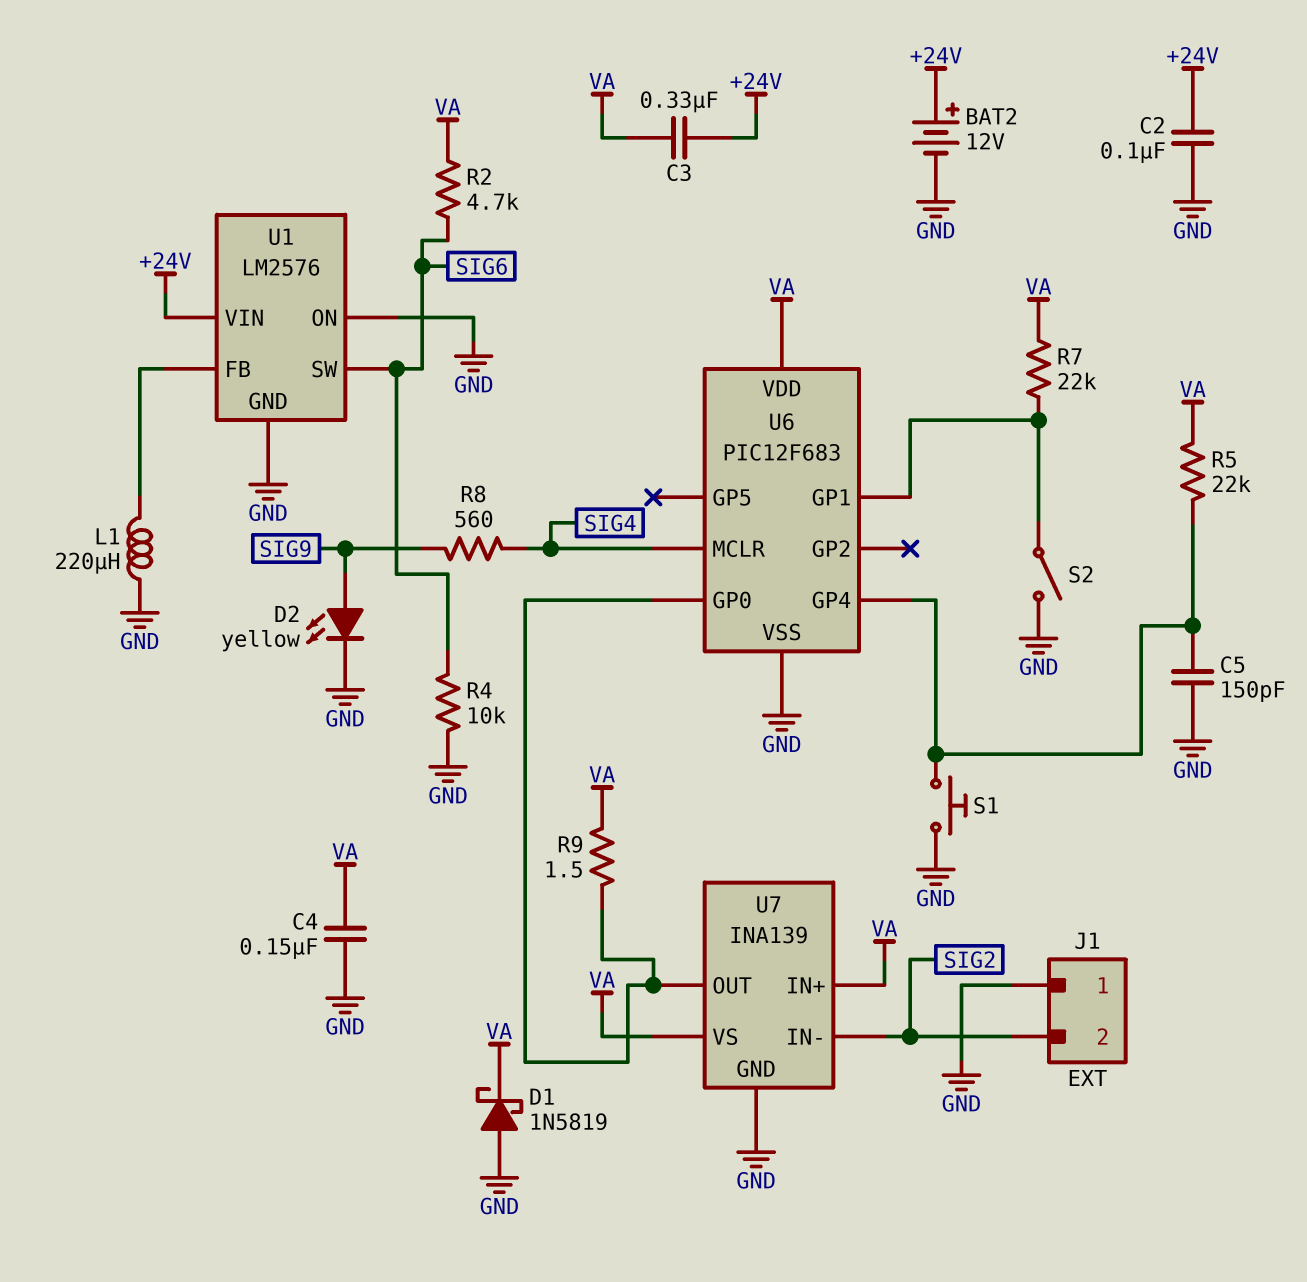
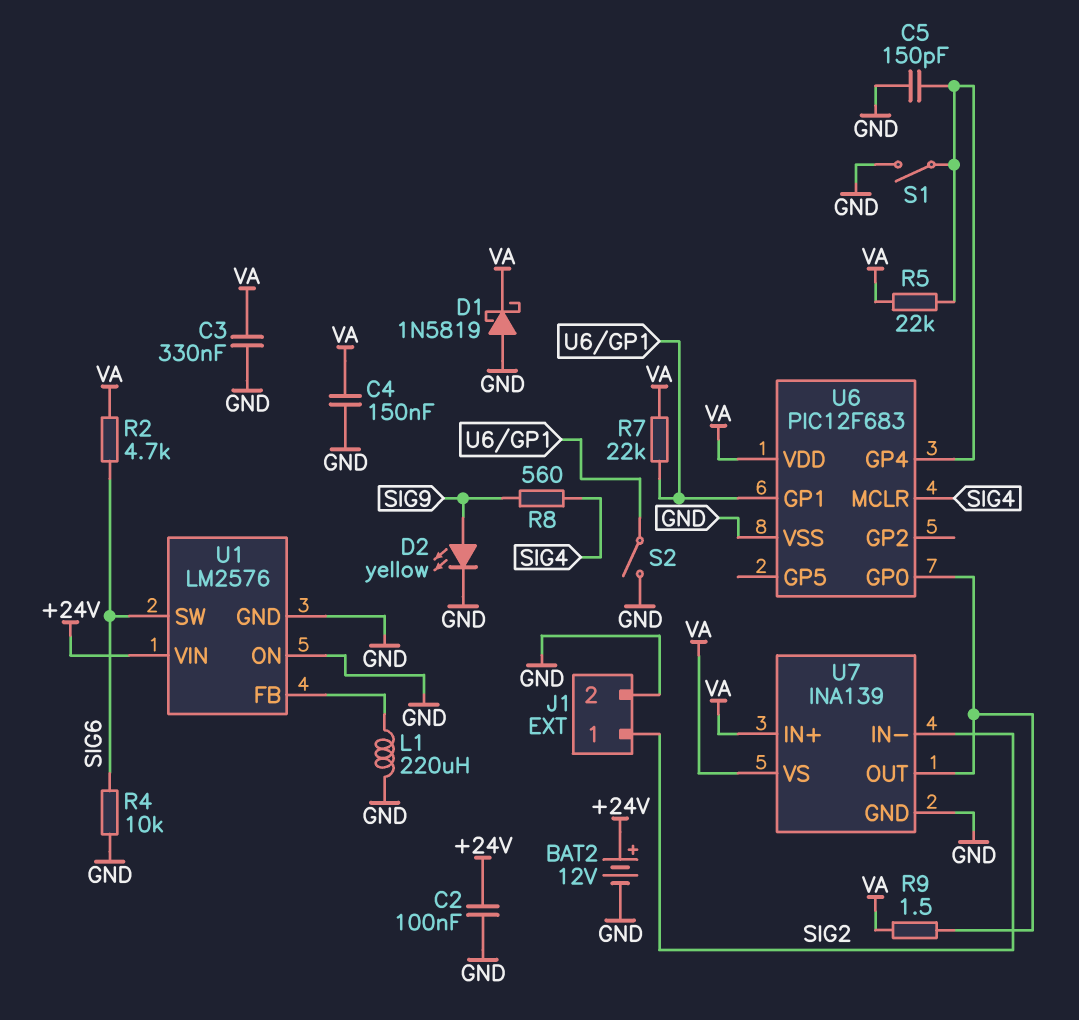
C3: 330nF (+24V, VA) -> 330nF (GND, VA)
J1 pin 1: GND -> SIG2
J1 pin 2: SIG2 -> GND
S1: button (GND, U6/GP4) -> switch (GND, U6/GP4)

